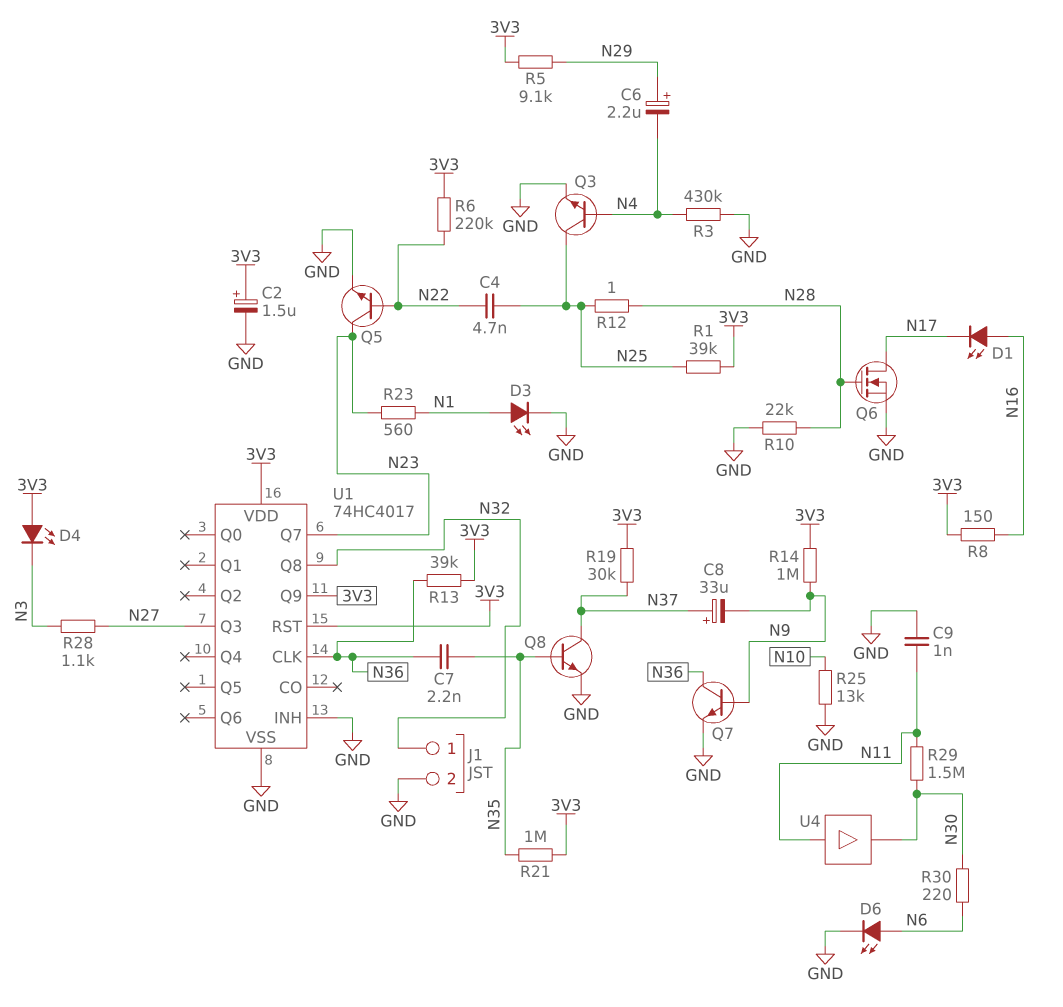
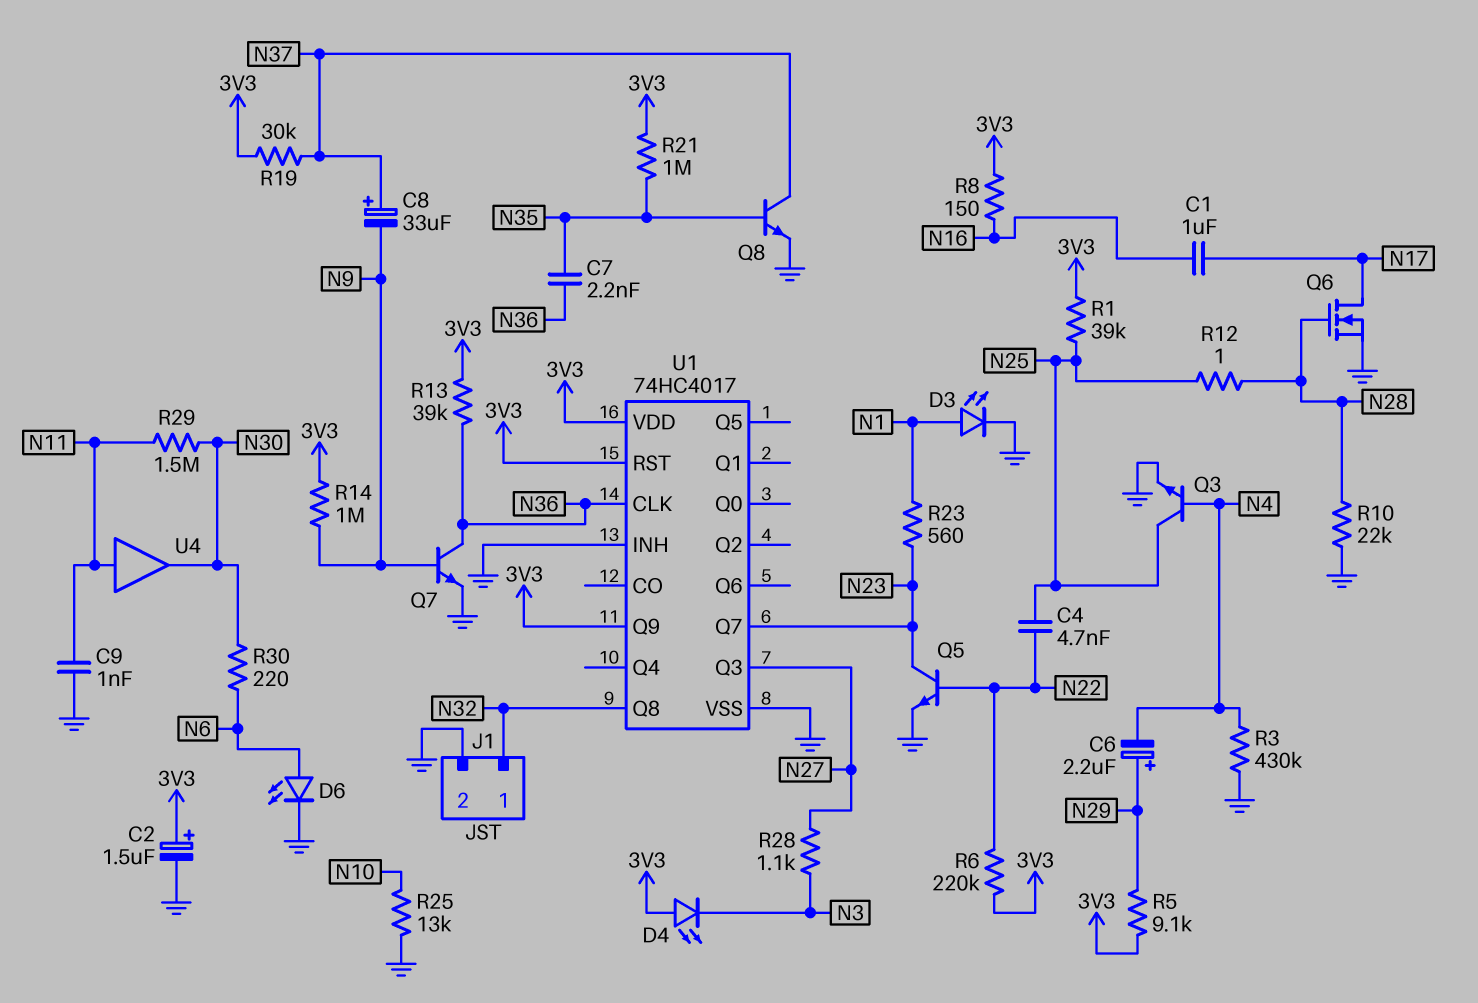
C1: none -> 1uF (N16, N17)
D1: LED (A N16, K N17) -> none

